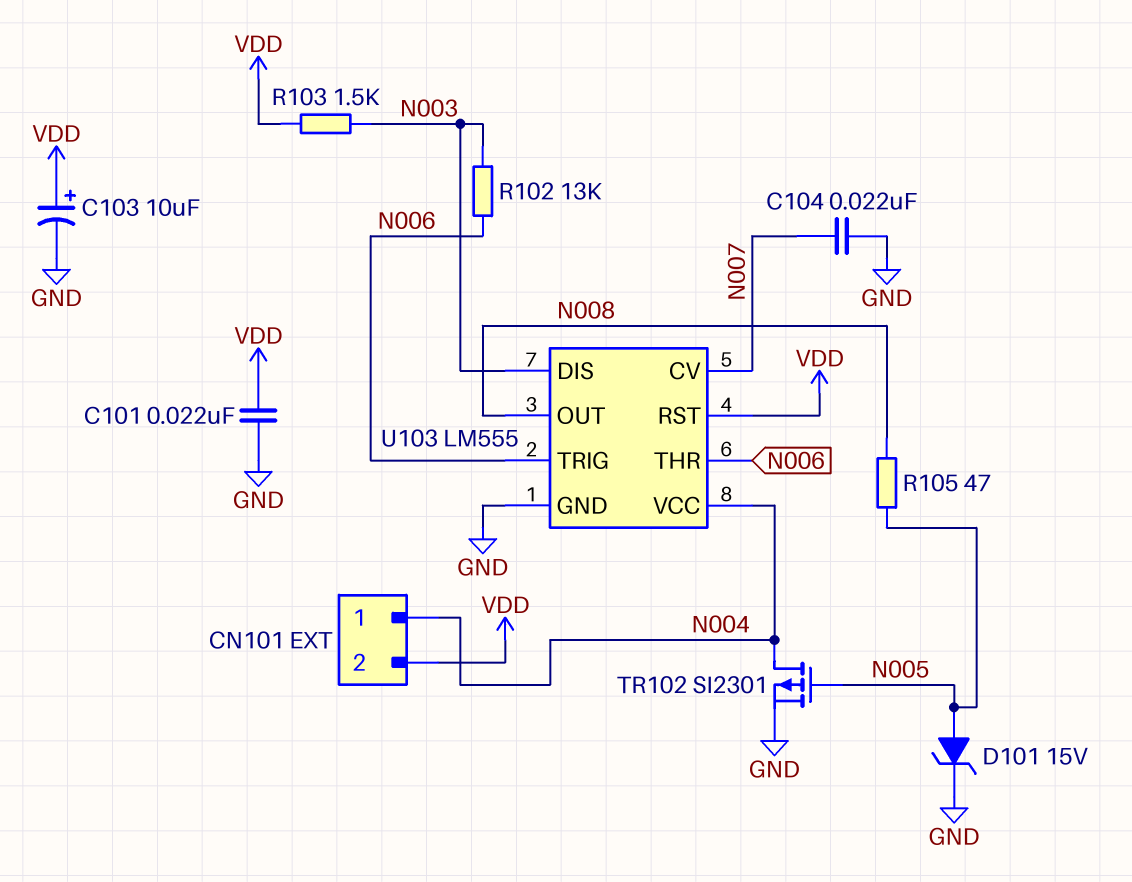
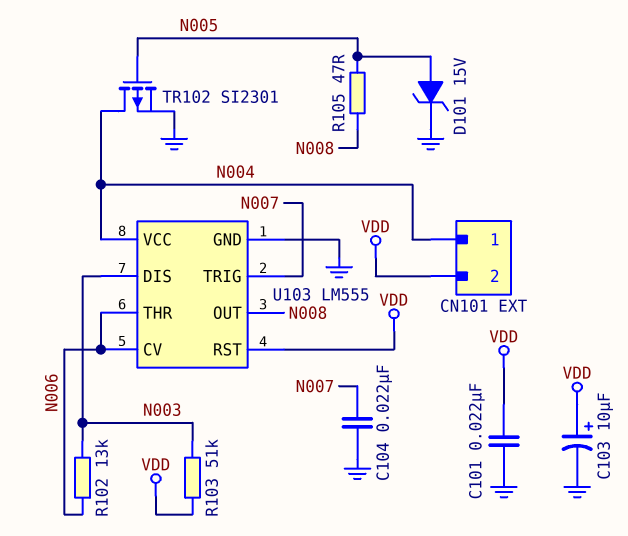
R103: 1.5k (N003, VDD) -> 51k (N003, VDD)
U103 pin CV: N007 -> N006
U103 pin TRIG: N006 -> N007

